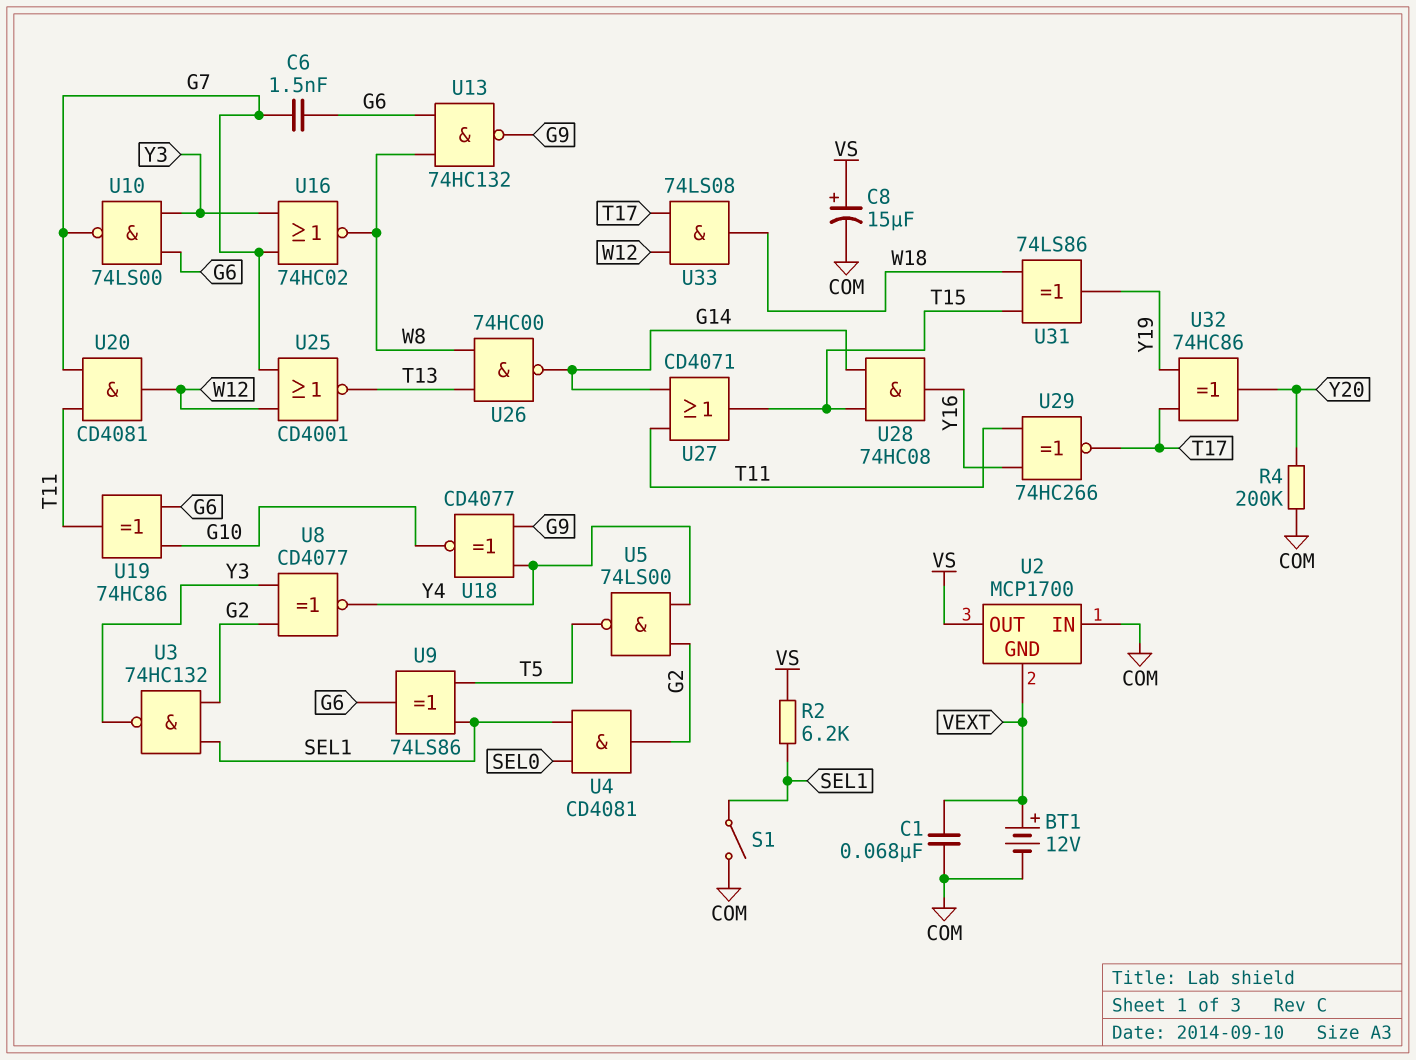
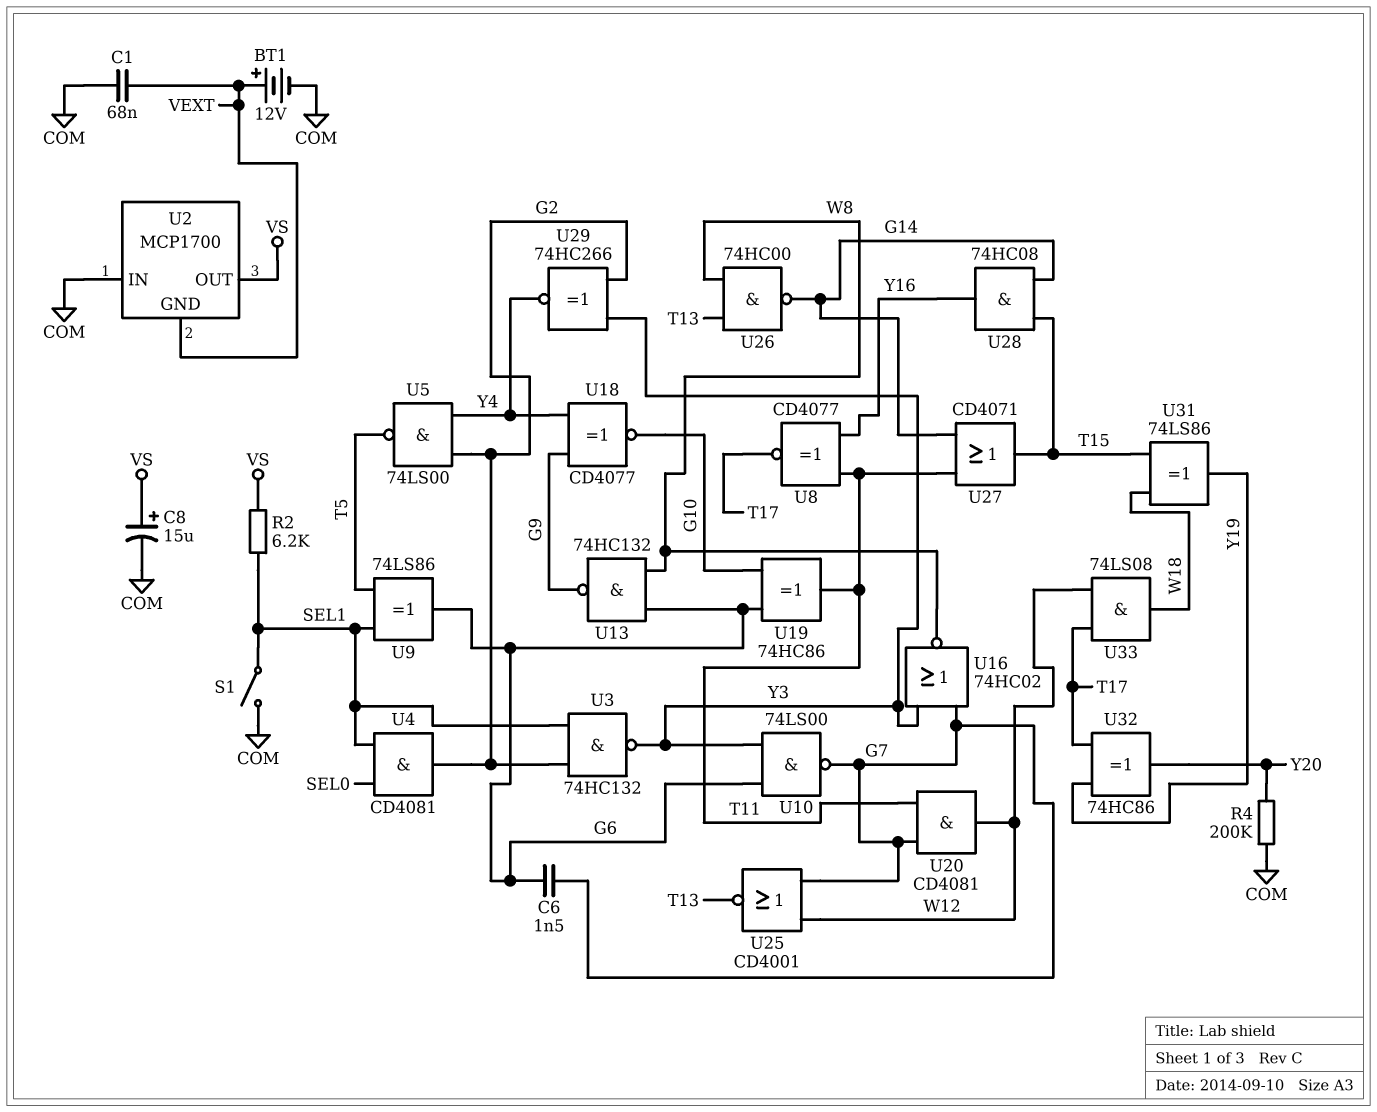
U8: XNOR CD4077 (in G2, in Y3, out Y4) -> XNOR CD4077 (in T11, in Y16, out T17)
U29: XNOR 74HC266 (in T11, in Y16, out T17) -> XNOR 74HC266 (in G2, in Y3, out Y4)

